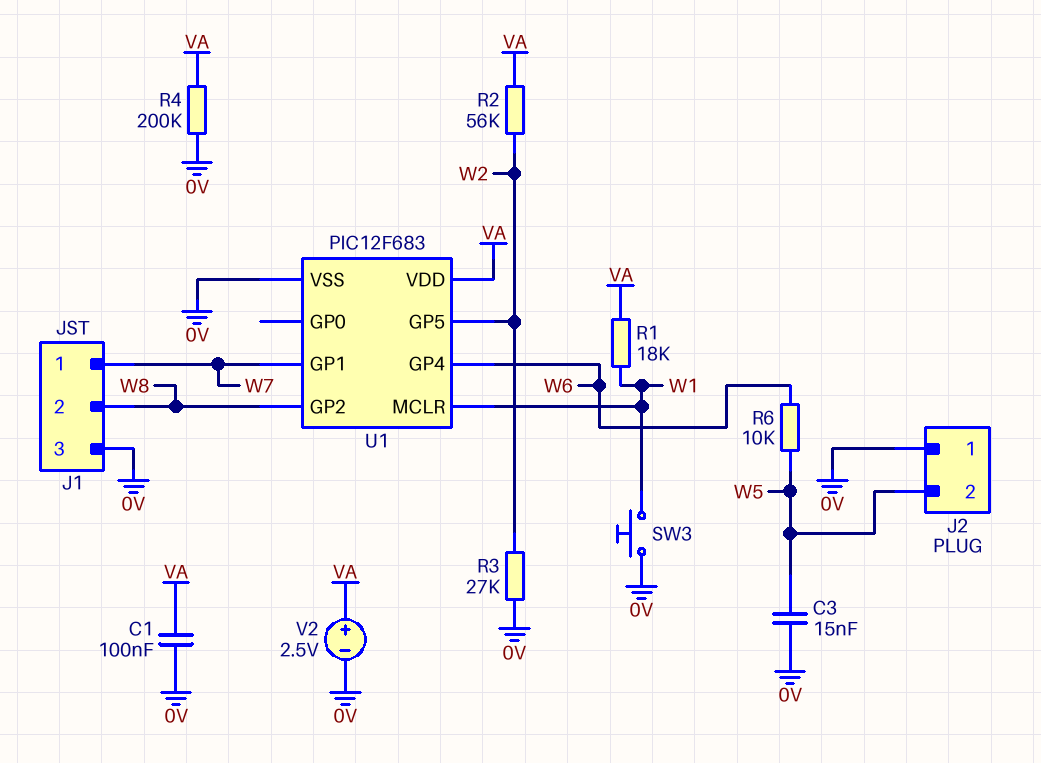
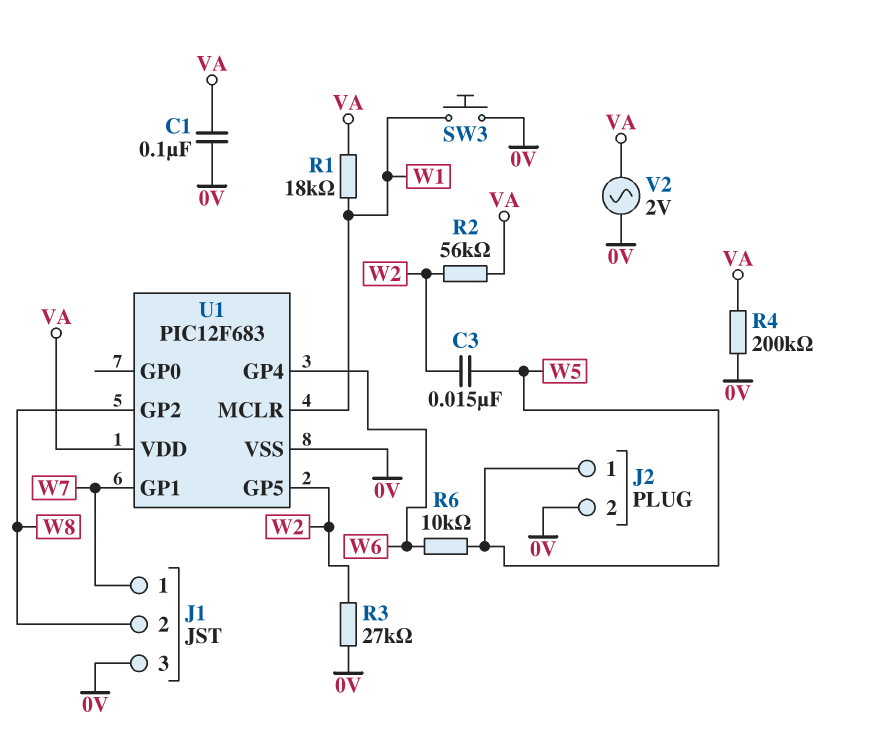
C3: 15nF (0V, W5) -> 15nF (W2, W5)
J2 pin 1: 0V -> W5
J2 pin 2: W5 -> 0V
V2: 2.5V (plus VA, minus 0V) -> AC 2V (0V, VA)

